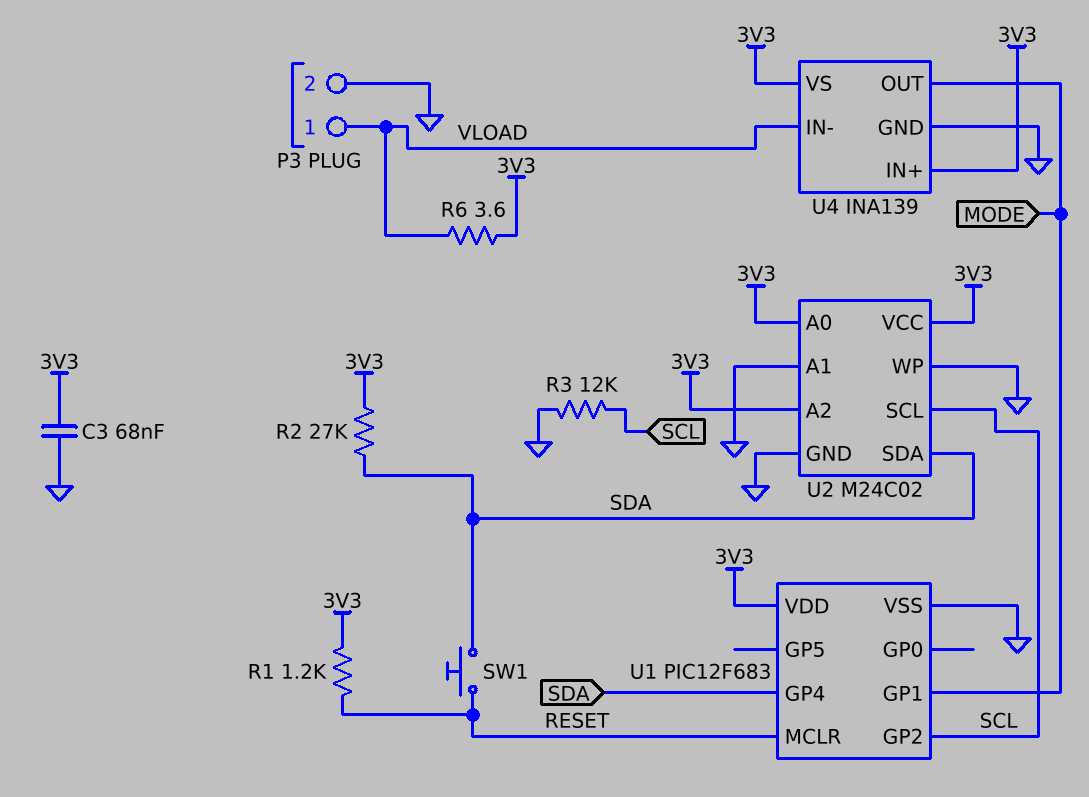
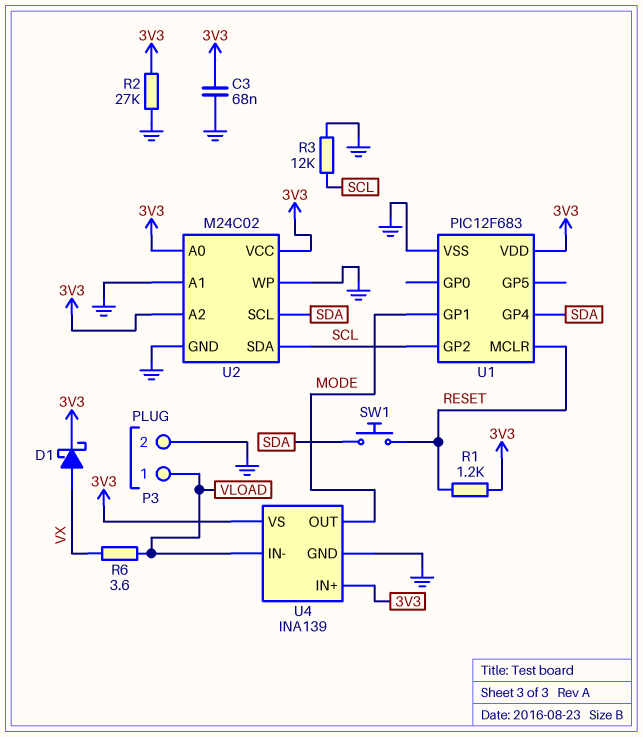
D1: none -> schottky (A VX, K 3V3)
R2: 27k (3V3, SDA) -> 27k (3V3, GND)
R6: 3.6 (3V3, VLOAD) -> 3.6 (VLOAD, VX)
U2 pin SCL: SCL -> SDA
U2 pin SDA: SDA -> SCL

